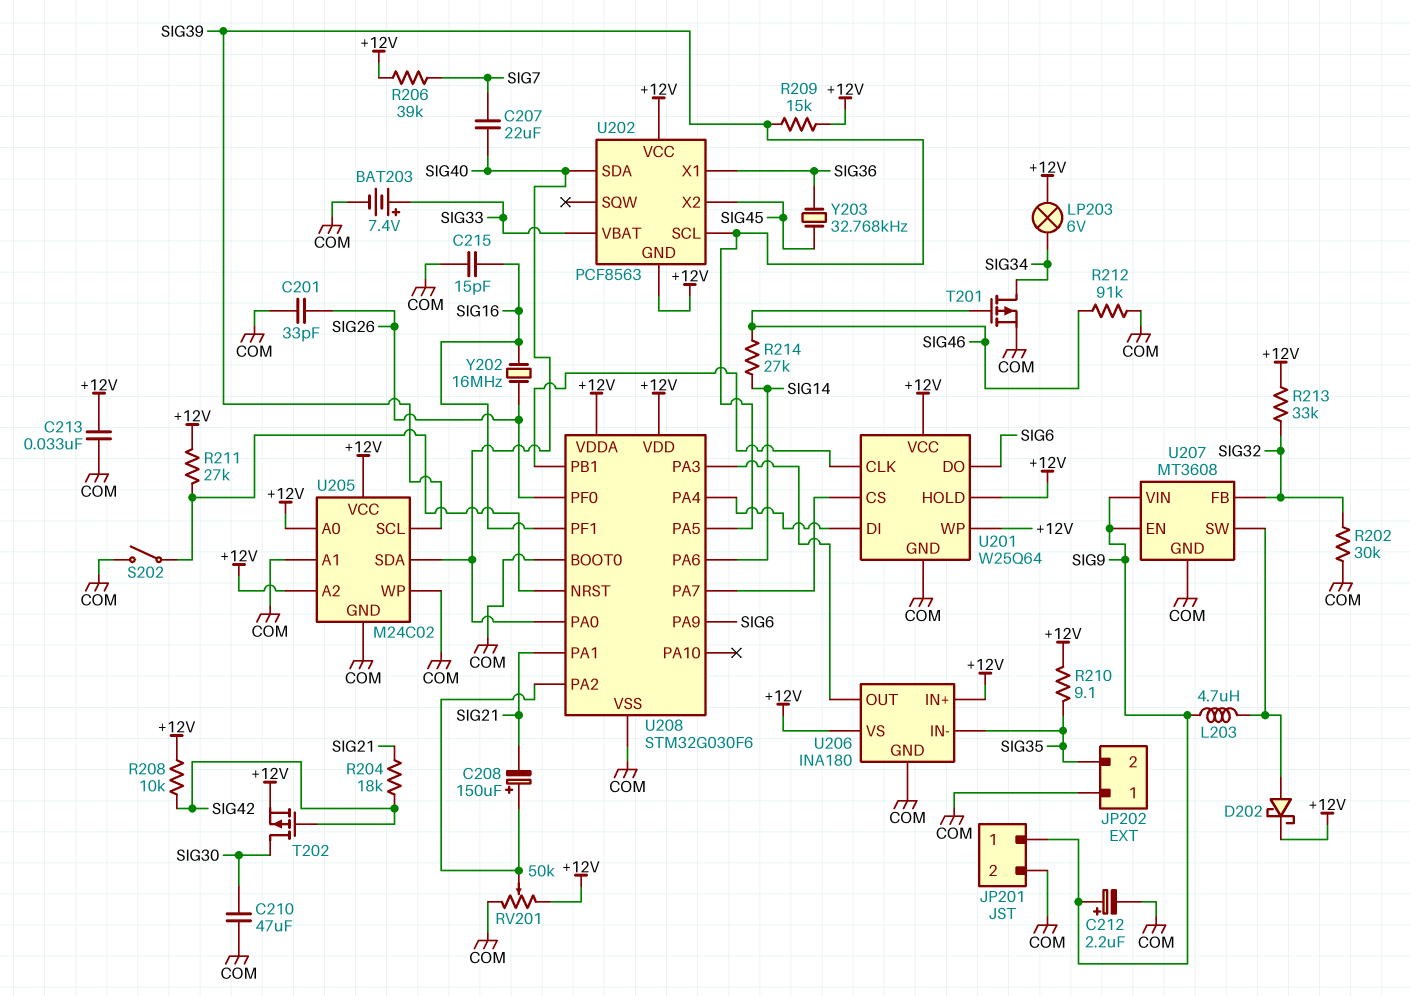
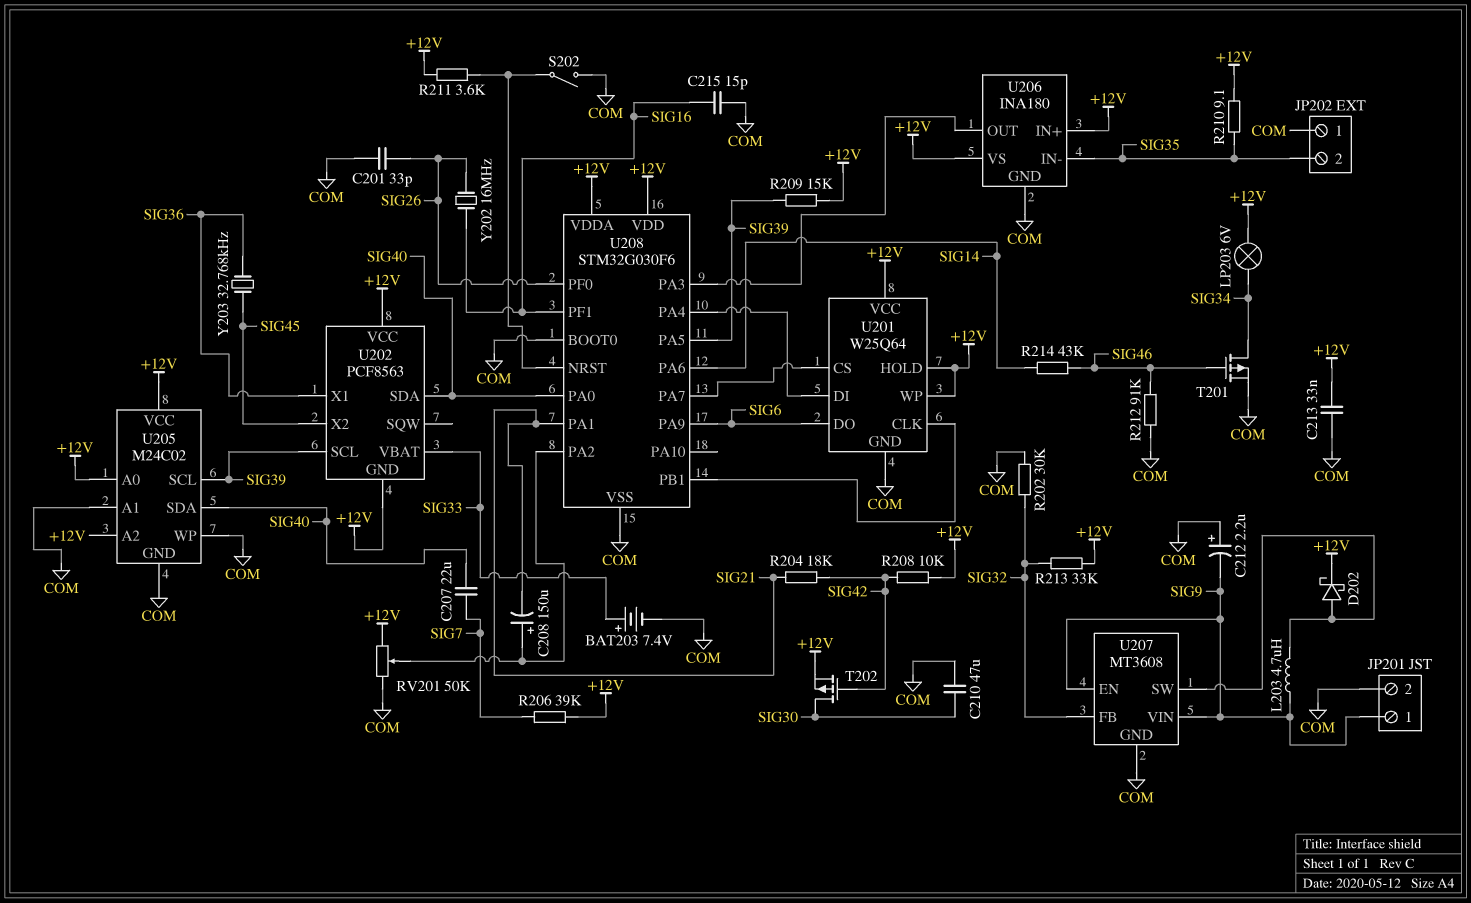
C212: 2.2uF (plus SIG9, minus COM) -> 2.2uF (plus COM, minus SIG9)
R211: 27k (+12V, U208/NRST) -> 3.6k (+12V, U208/NRST)
R214: 27k (SIG14, SIG46) -> 43k (SIG14, SIG46)

